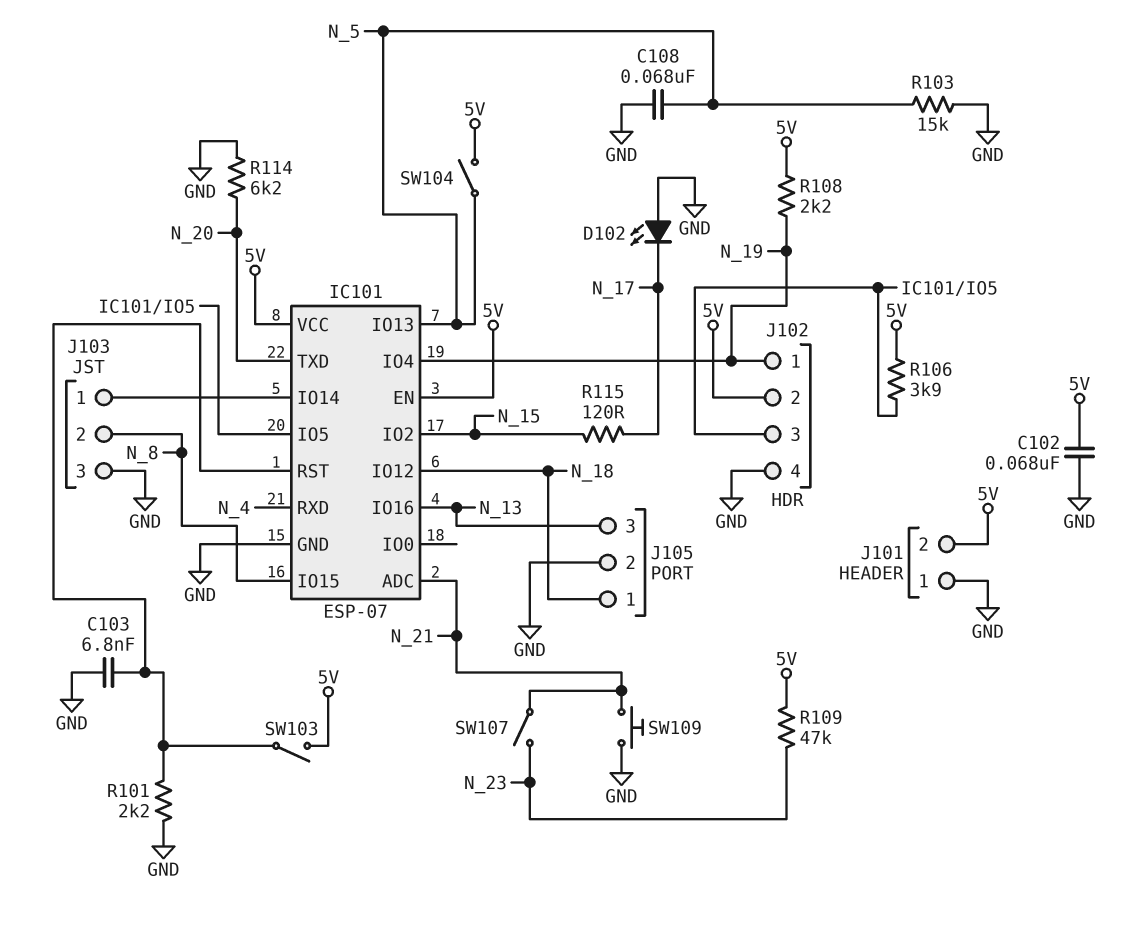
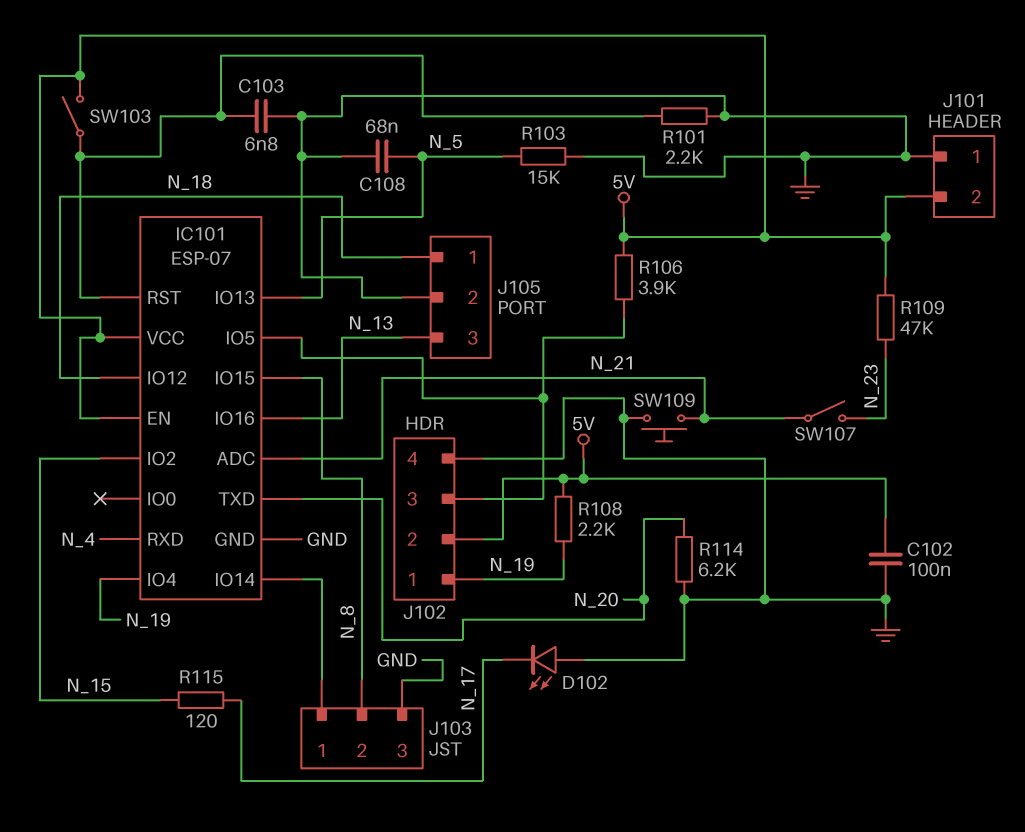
C102: 68nF (5V, GND) -> 100nF (5V, GND)
SW104: switch (5V, N_5) -> none

